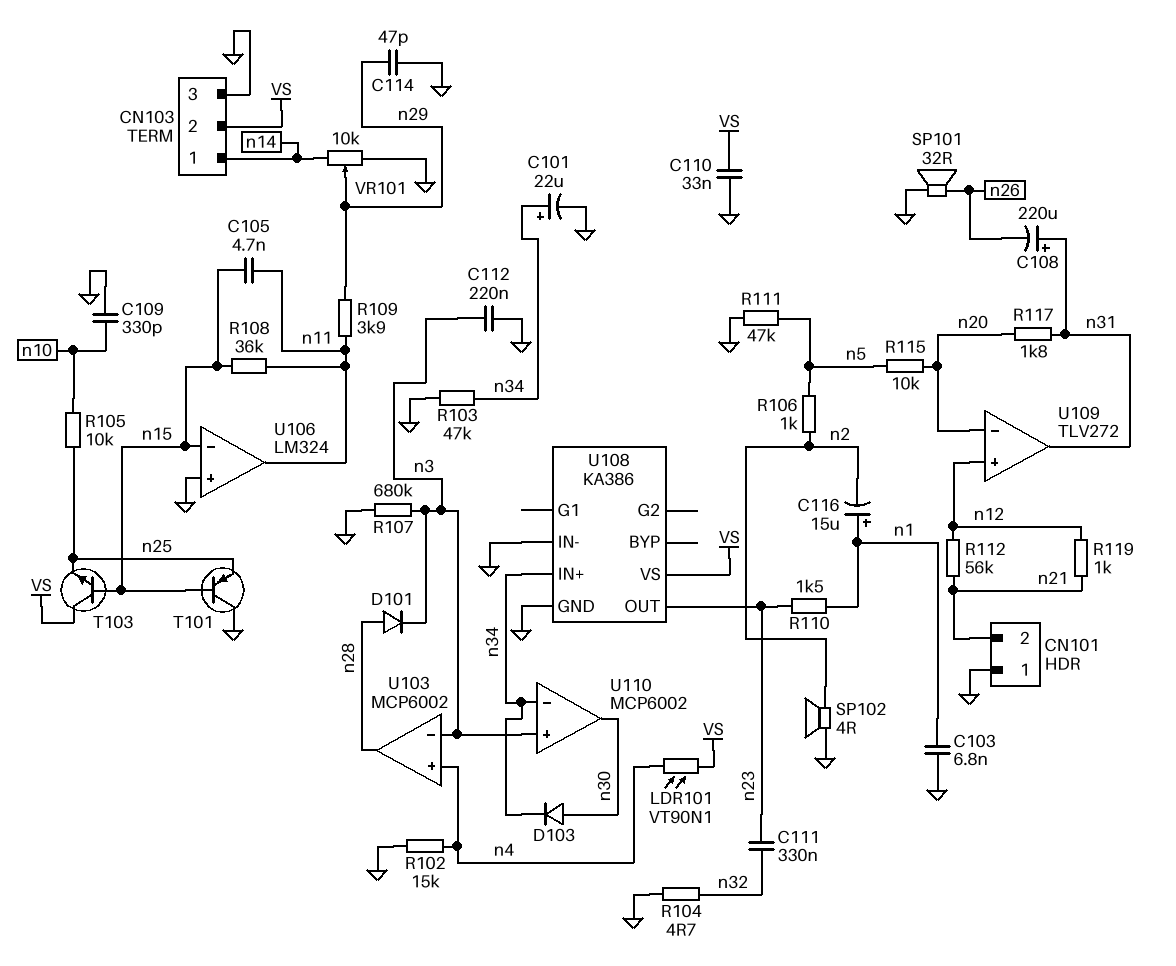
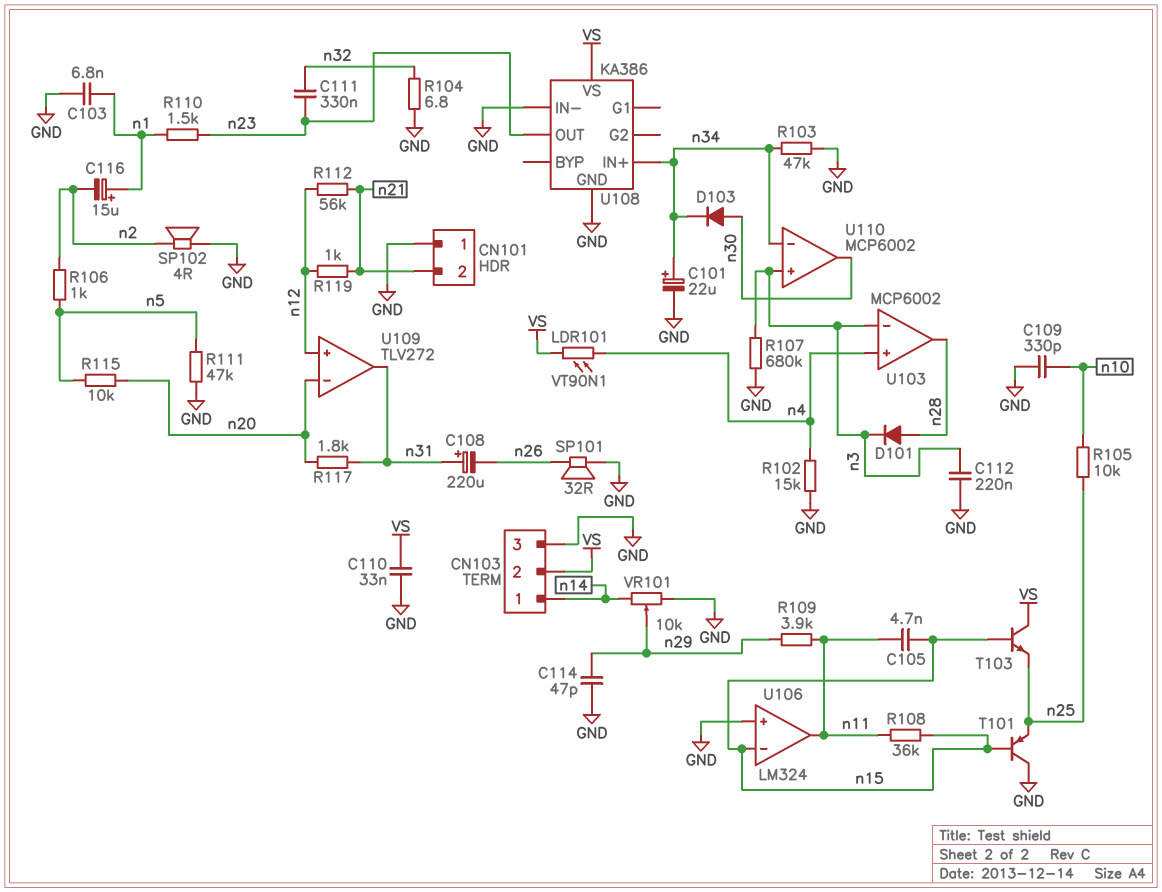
R104: 4.7 (GND, n32) -> 6.8 (GND, n32)

